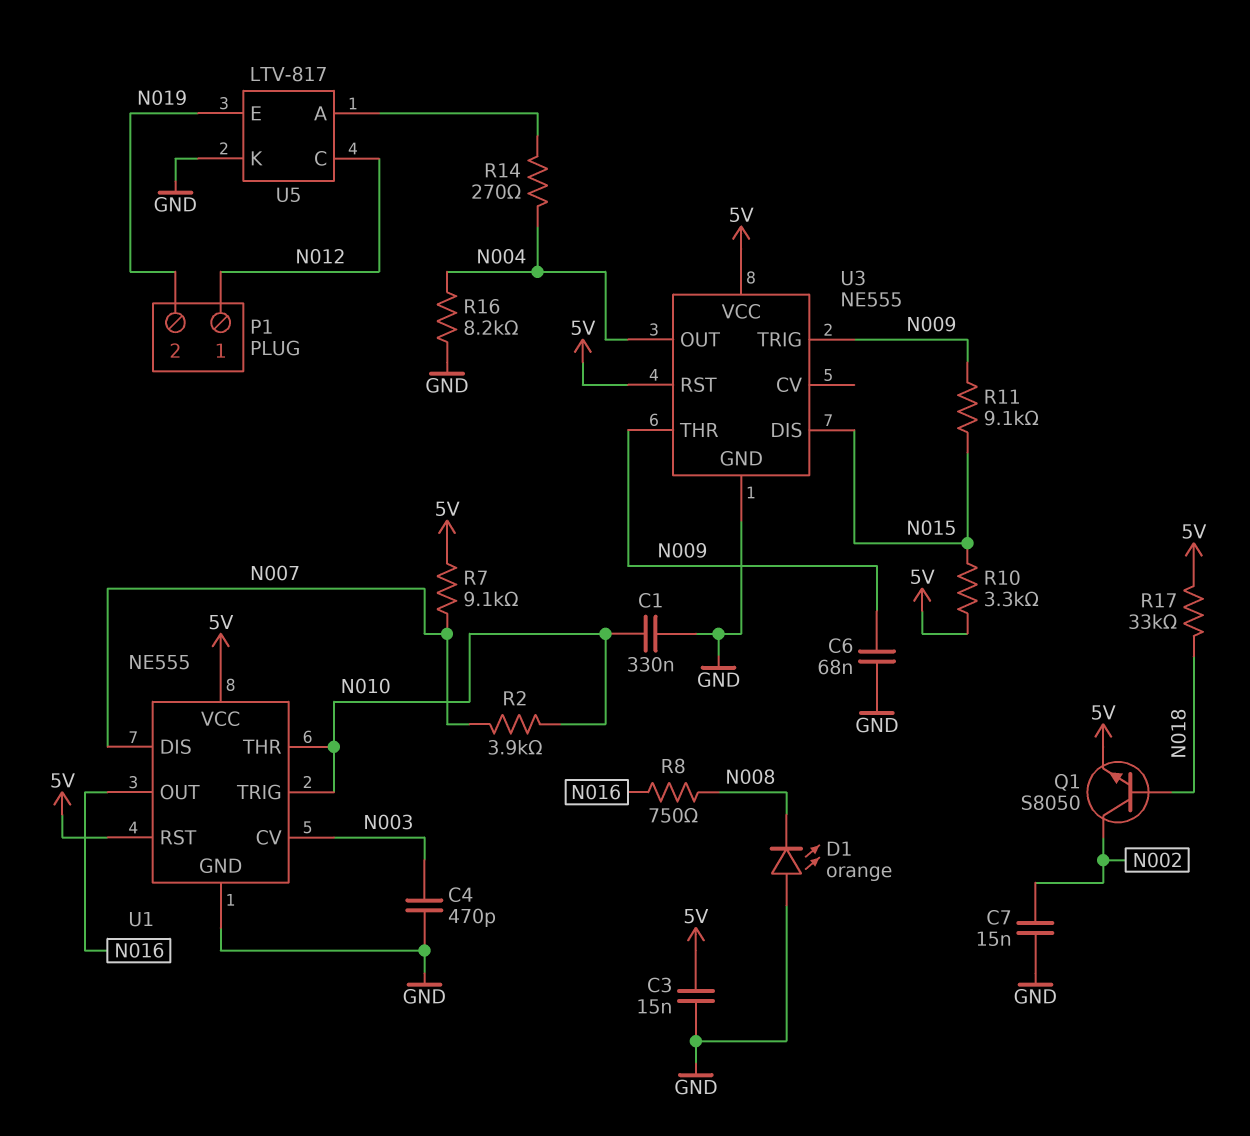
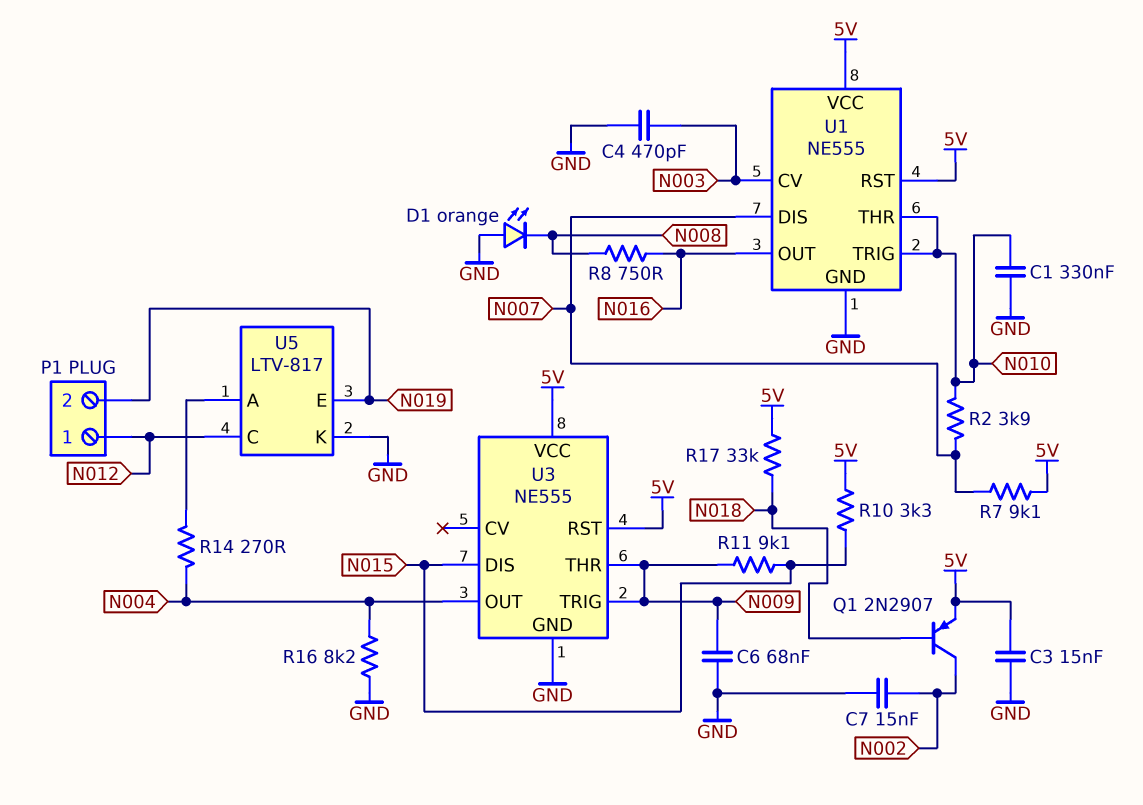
Q1: NPN S8050 (B N018, C N002, E 5V) -> PNP 2N2907 (B N018, C N002, E 5V)

